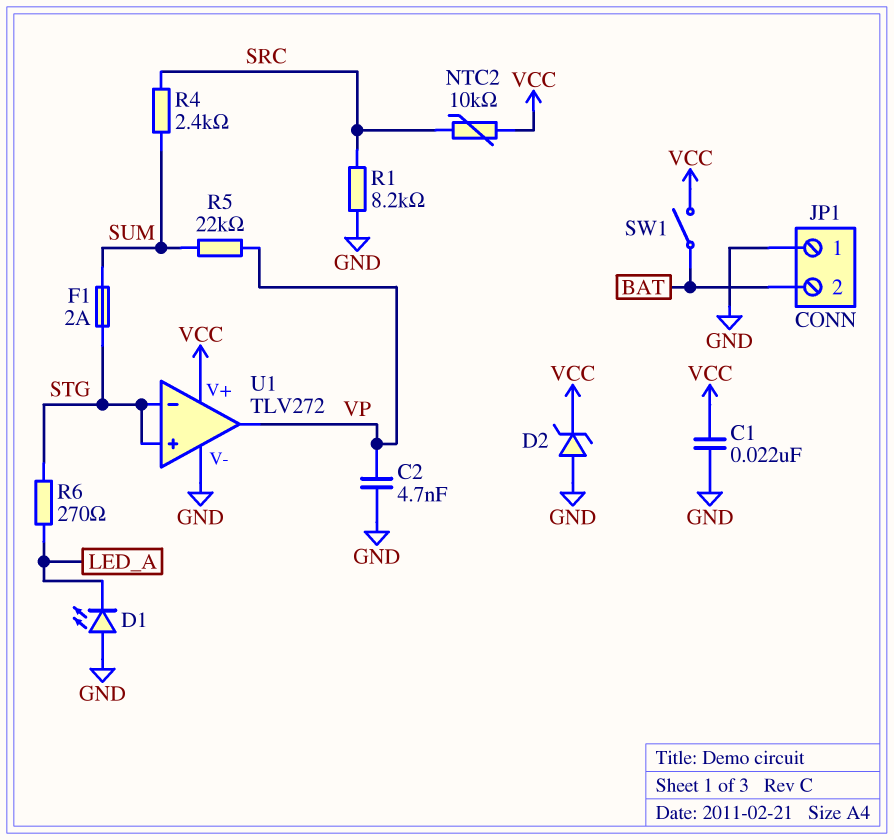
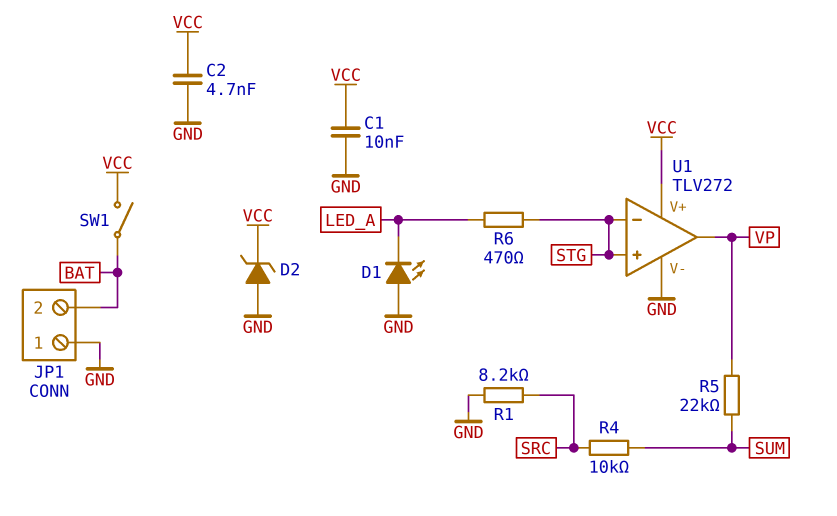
C1: 22nF (GND, VCC) -> 10nF (GND, VCC)
C2: 4.7nF (GND, VP) -> 4.7nF (GND, VCC)
F1: 2A (STG, SUM) -> none
NTC2: 10k (SRC, VCC) -> none
R4: 2.4k (SRC, SUM) -> 10k (SRC, SUM)
R6: 270 (LED_A, STG) -> 470 (LED_A, STG)

